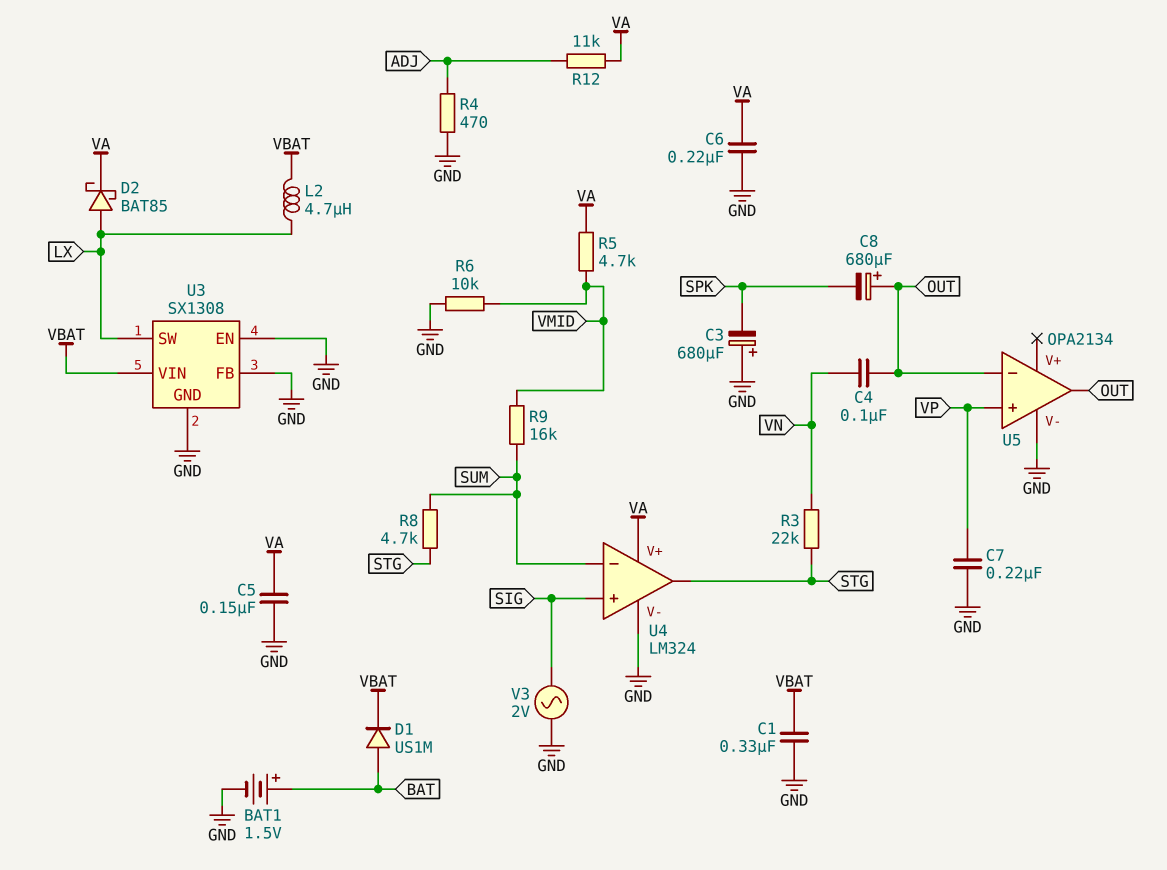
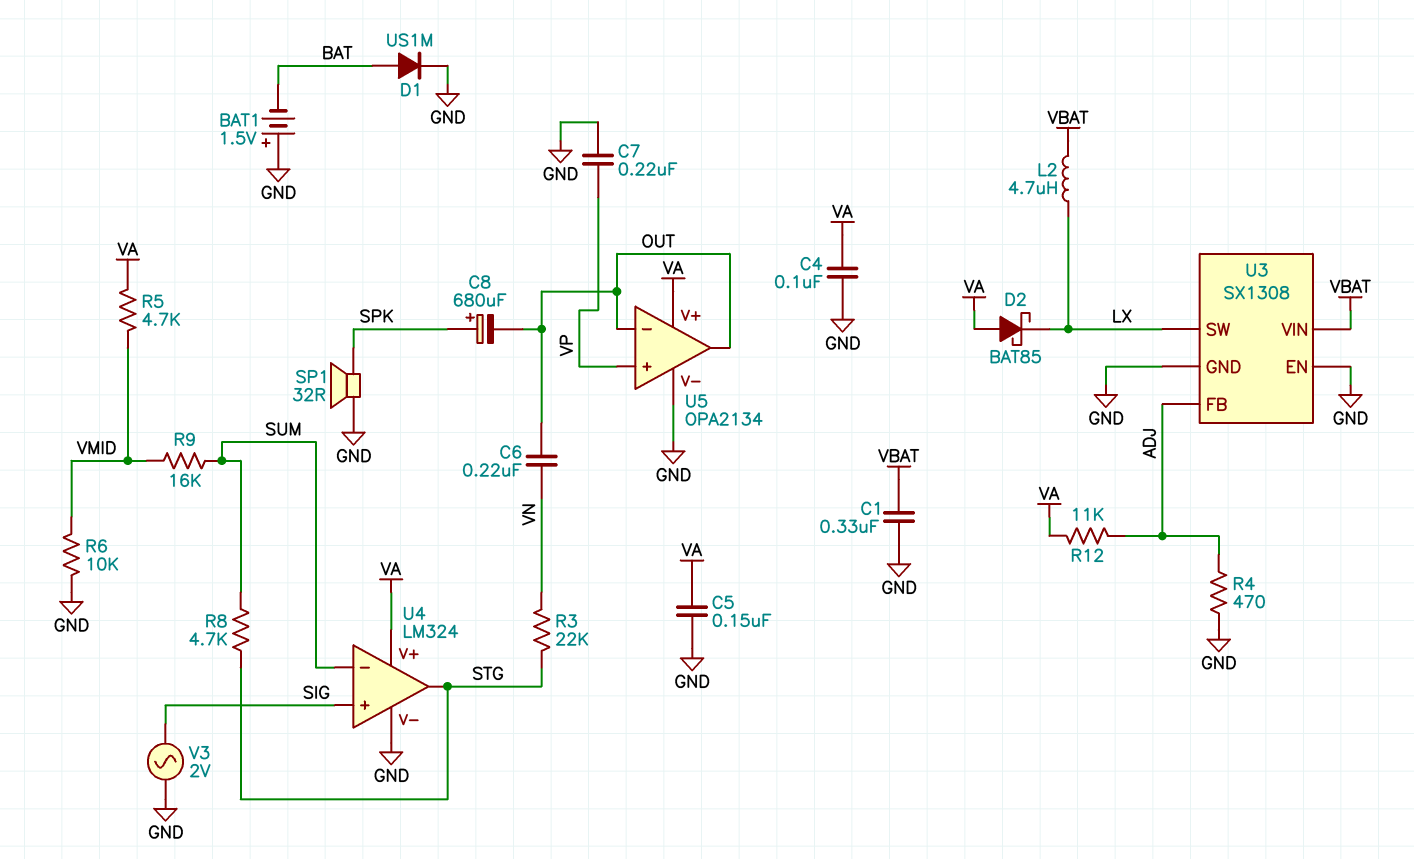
BAT1: 1.5V (plus BAT, minus GND) -> 1.5V (plus GND, minus BAT)
C3: 680uF (plus GND, minus SPK) -> none
C4: 100nF (OUT, VN) -> 100nF (GND, VA)
C6: 220nF (GND, VA) -> 220nF (OUT, VN)
C8: 680uF (plus OUT, minus SPK) -> 680uF (plus SPK, minus OUT)
D1: diode US1M (A BAT, K VBAT) -> diode US1M (A BAT, K GND)
D2: schottky BAT85 (A LX, K VA) -> schottky BAT85 (A VA, K LX)
SP1: none -> speaker 32R (GND, SPK)
U3 pin FB: GND -> ADJ
U5 pin V+: none -> VA

